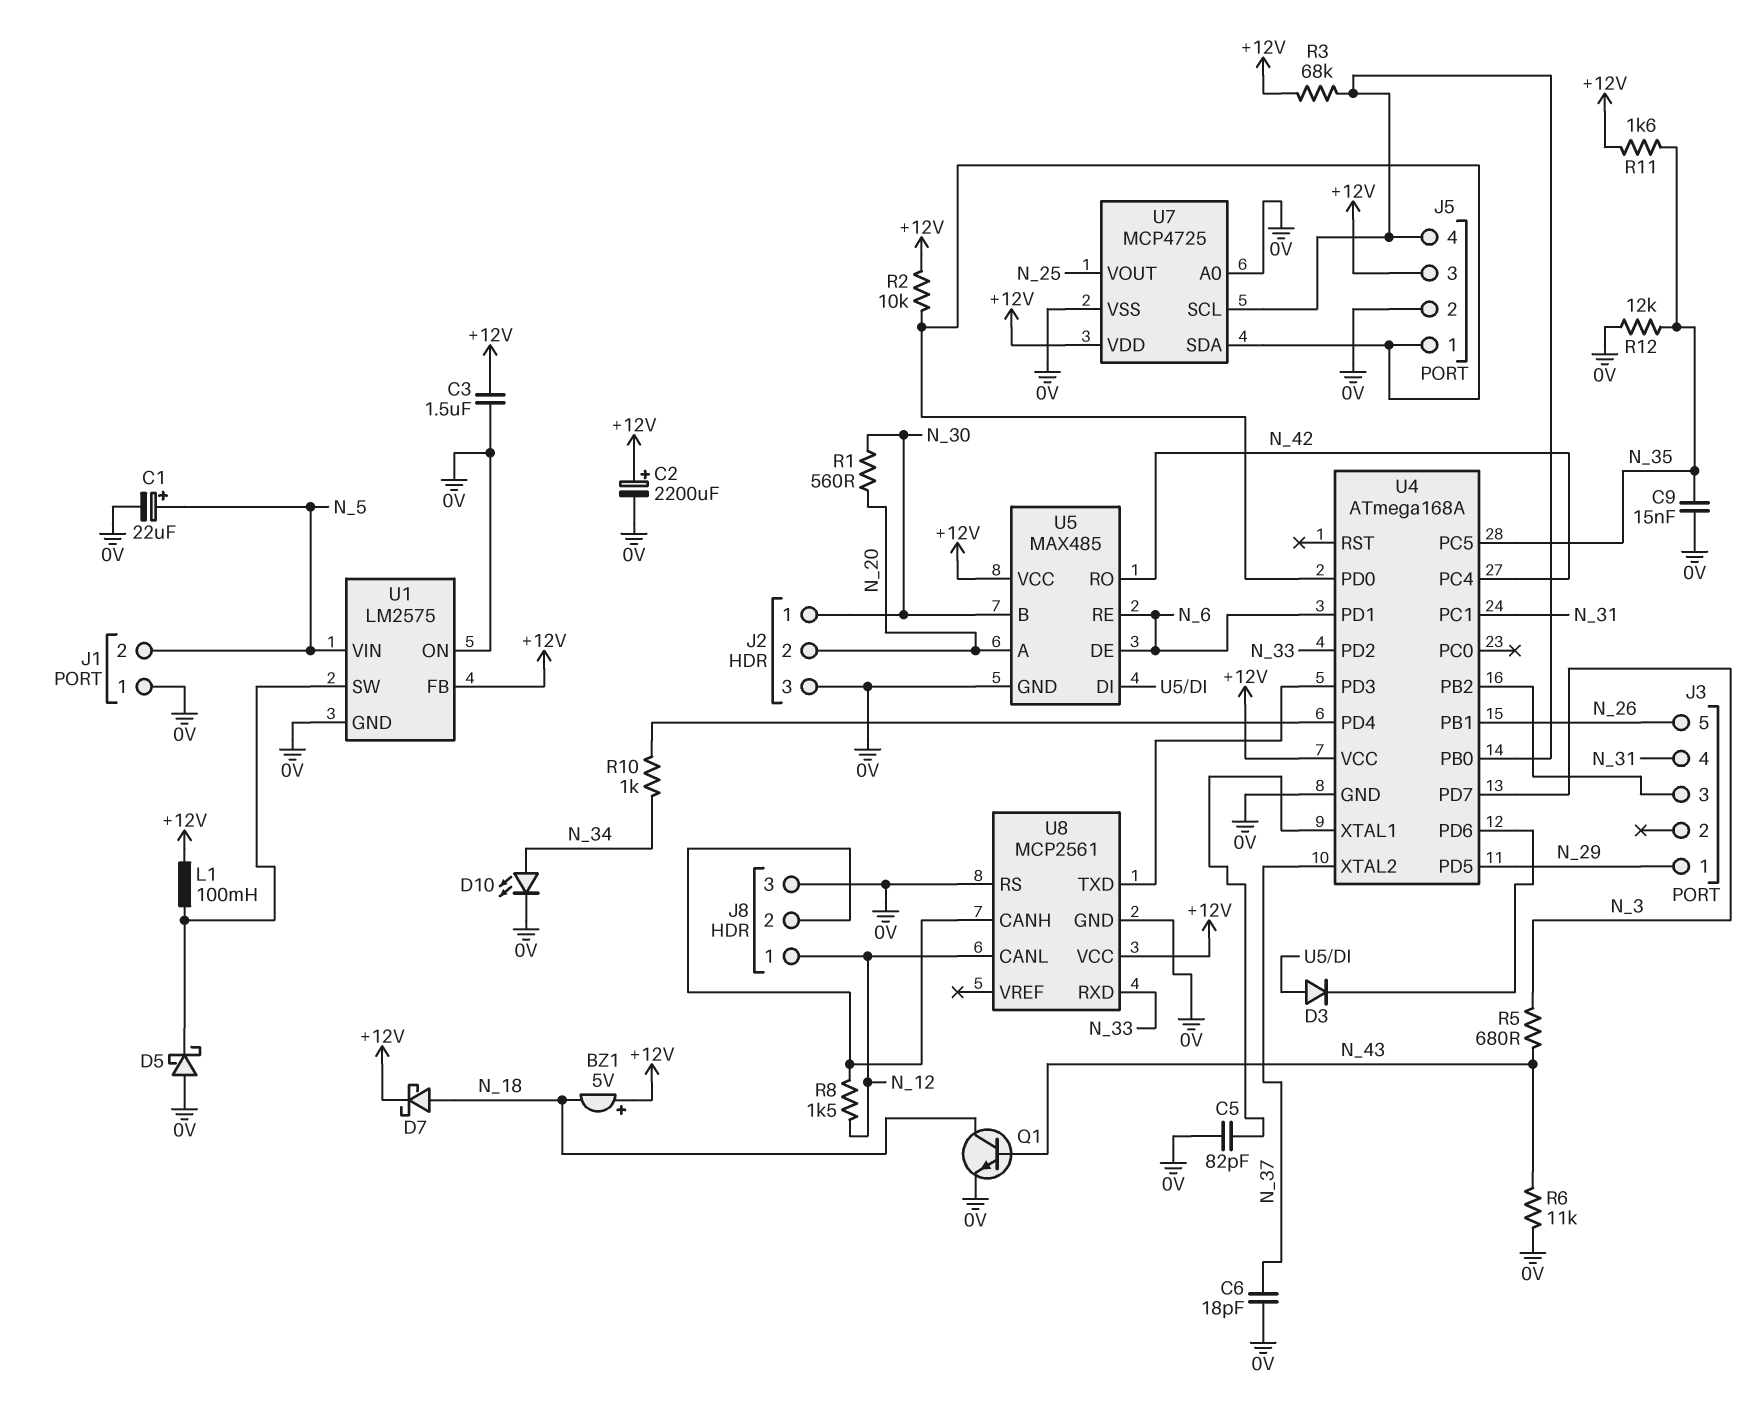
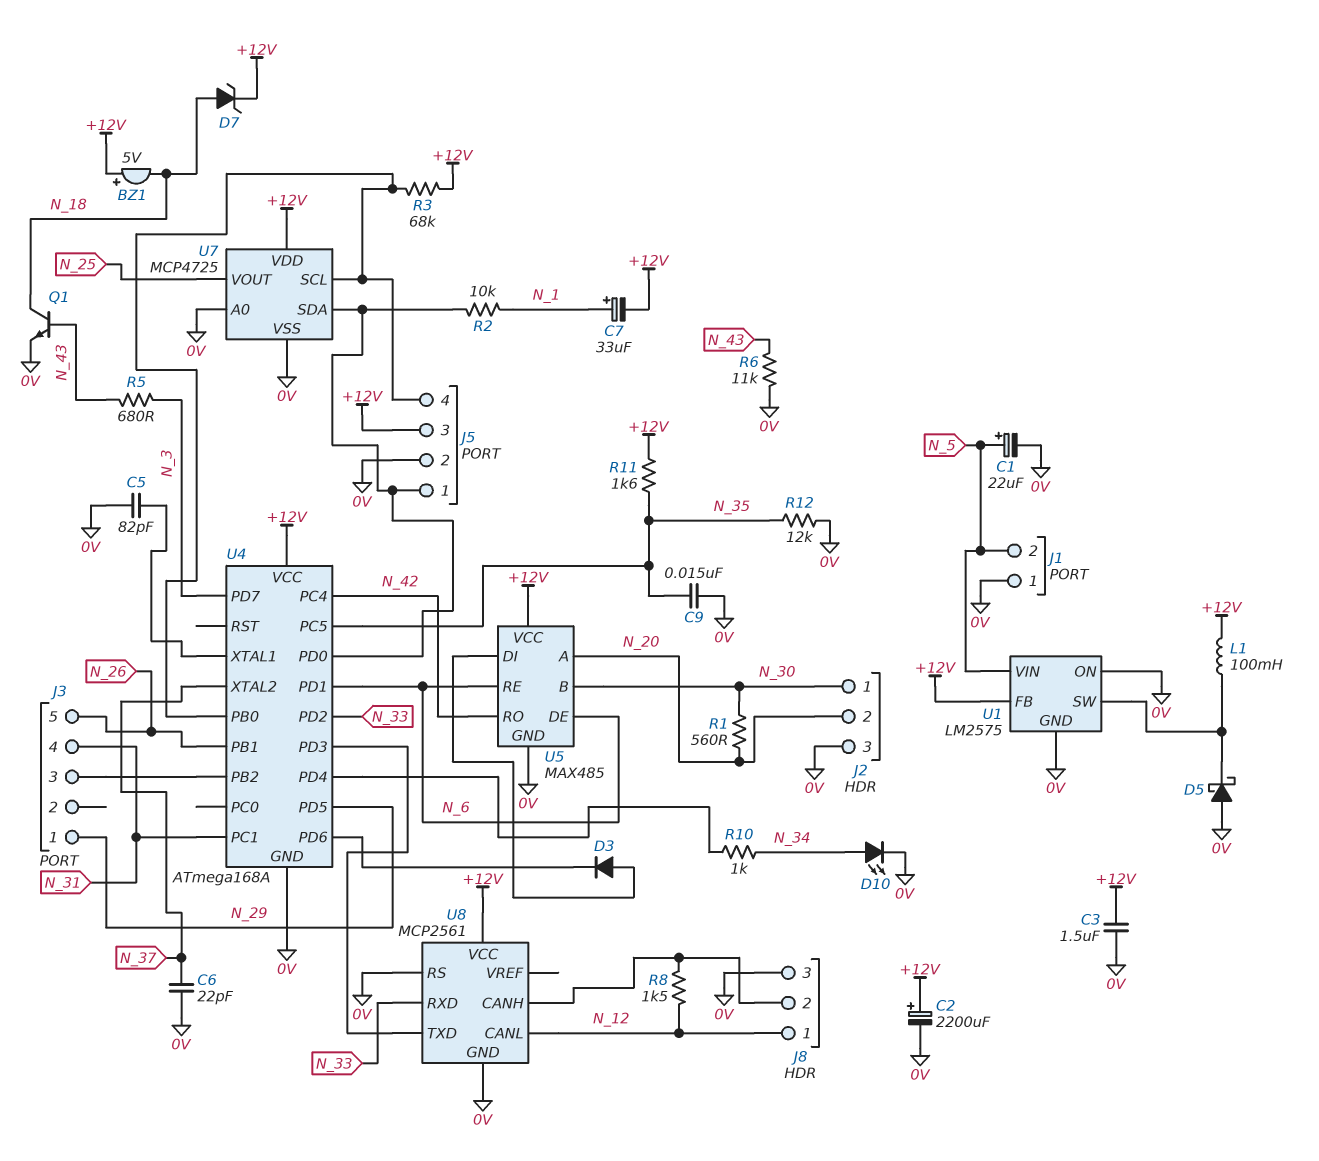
C6: 18pF (0V, N_37) -> 22pF (0V, N_37)
C7: none -> 33uF (plus N_1, minus +12V)
D7: schottky (A N_18, K +12V) -> zener (A N_18, K +12V)
R2: 10k (+12V, J5/1) -> 10k (J5/1, N_1)

